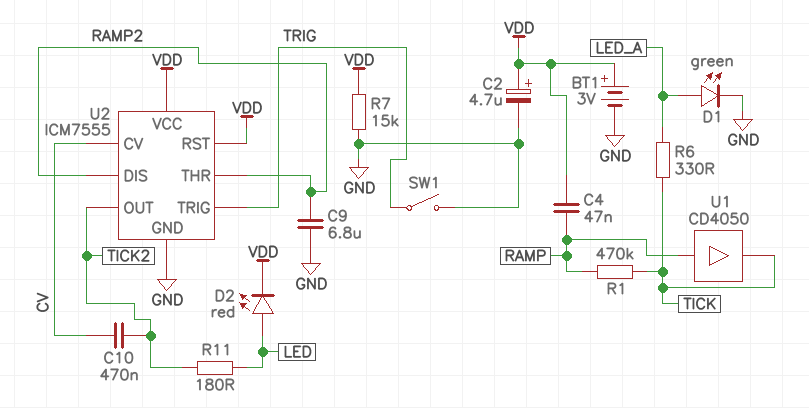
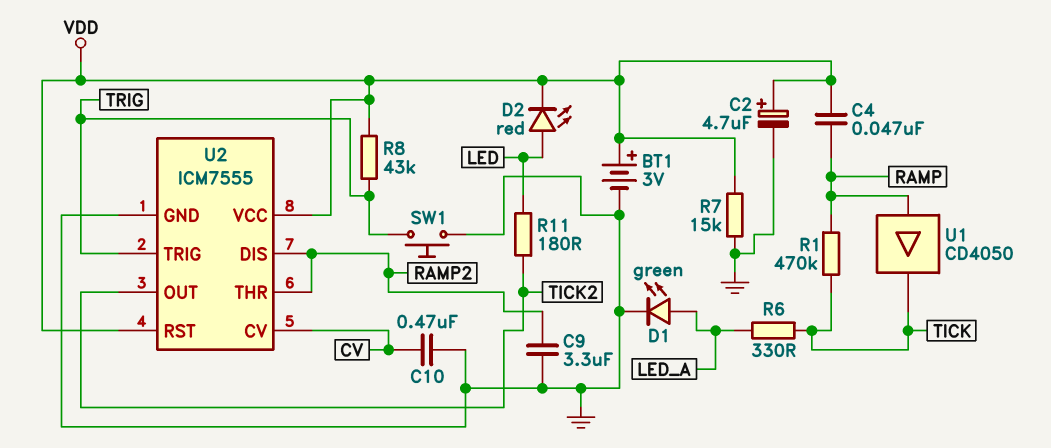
C9: 6.8uF (GND, RAMP2) -> 3.3uF (GND, RAMP2)
C10: 470nF (CV, TICK2) -> 470nF (CV, GND)
R8: none -> 43k (TRIG, VDD)
SW1: switch (GND, TRIG) -> button (GND, TRIG)

